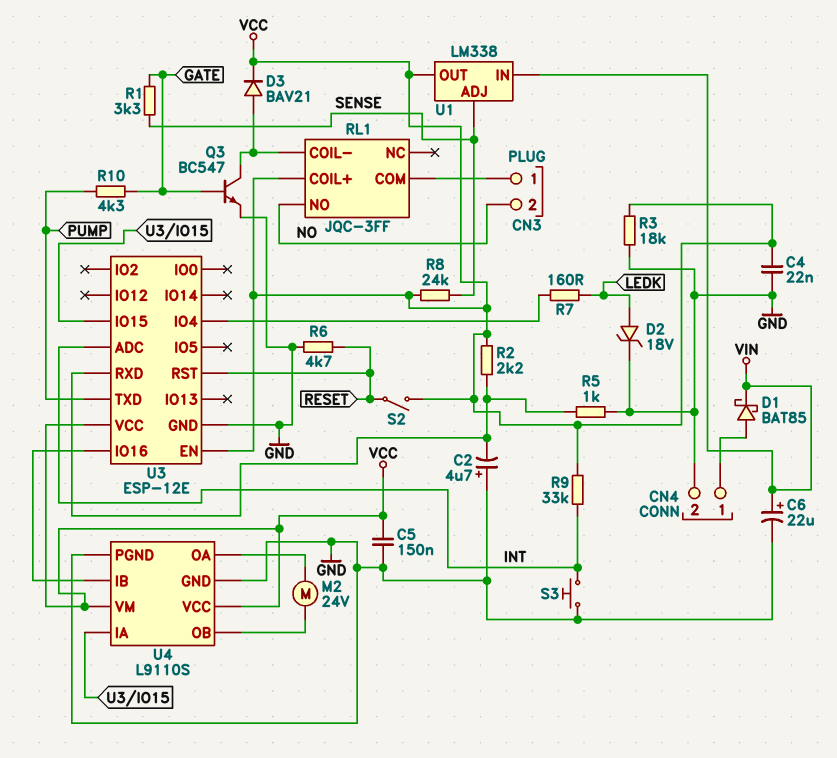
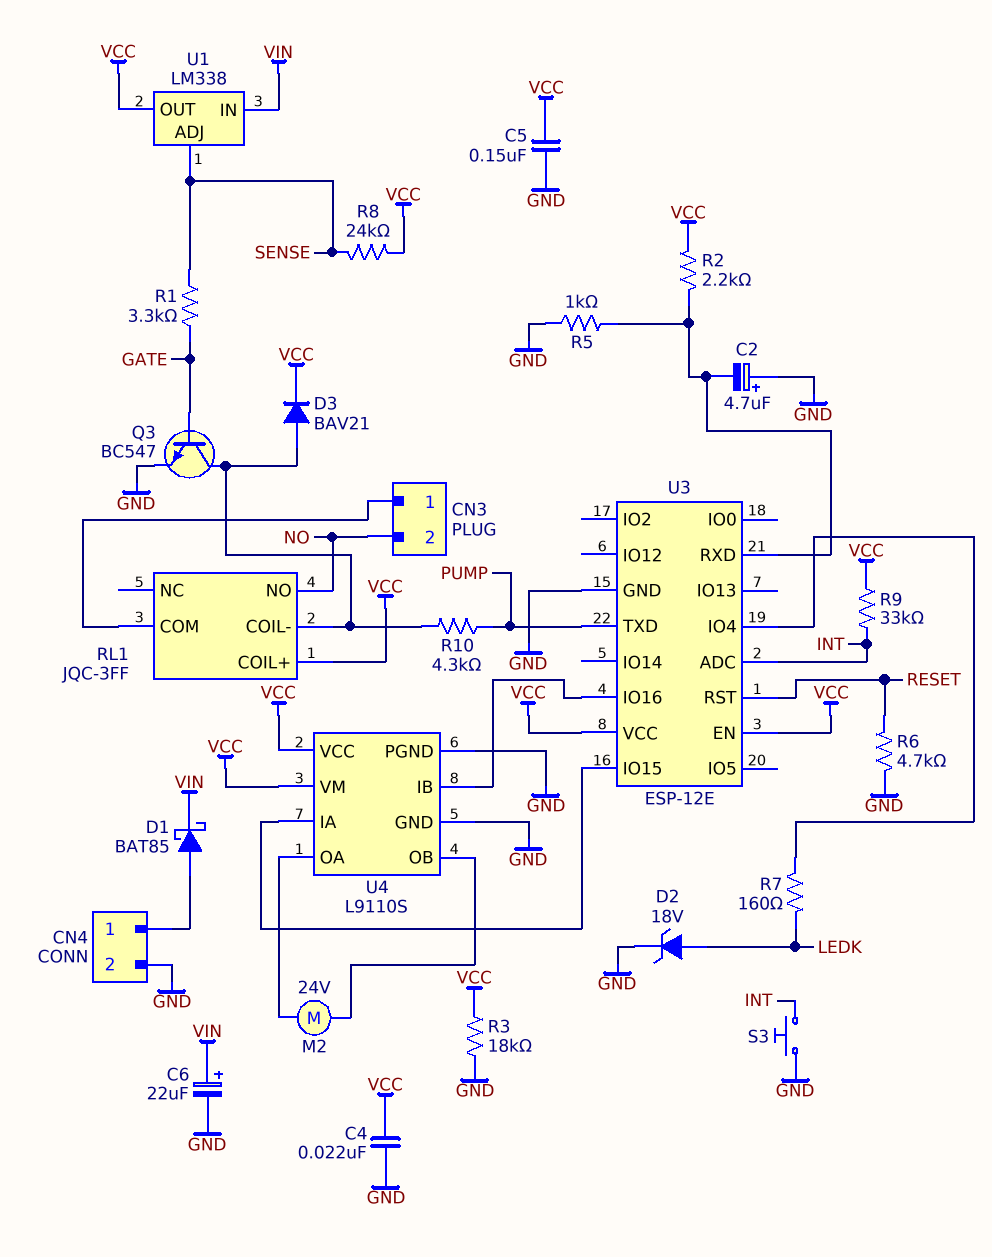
R10: 4.3k (GATE, PUMP) -> 4.3k (PUMP, RL1/COIL-)
S2: switch (RESET, VCC) -> none

